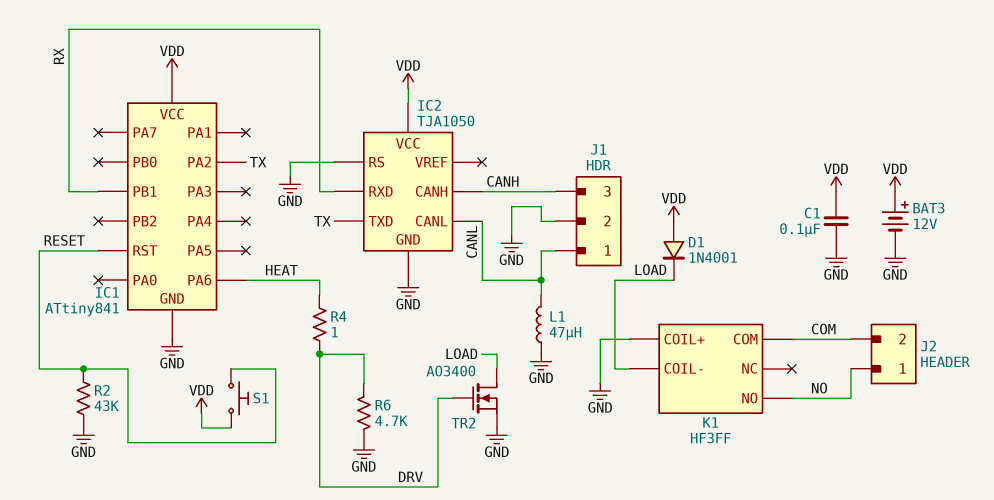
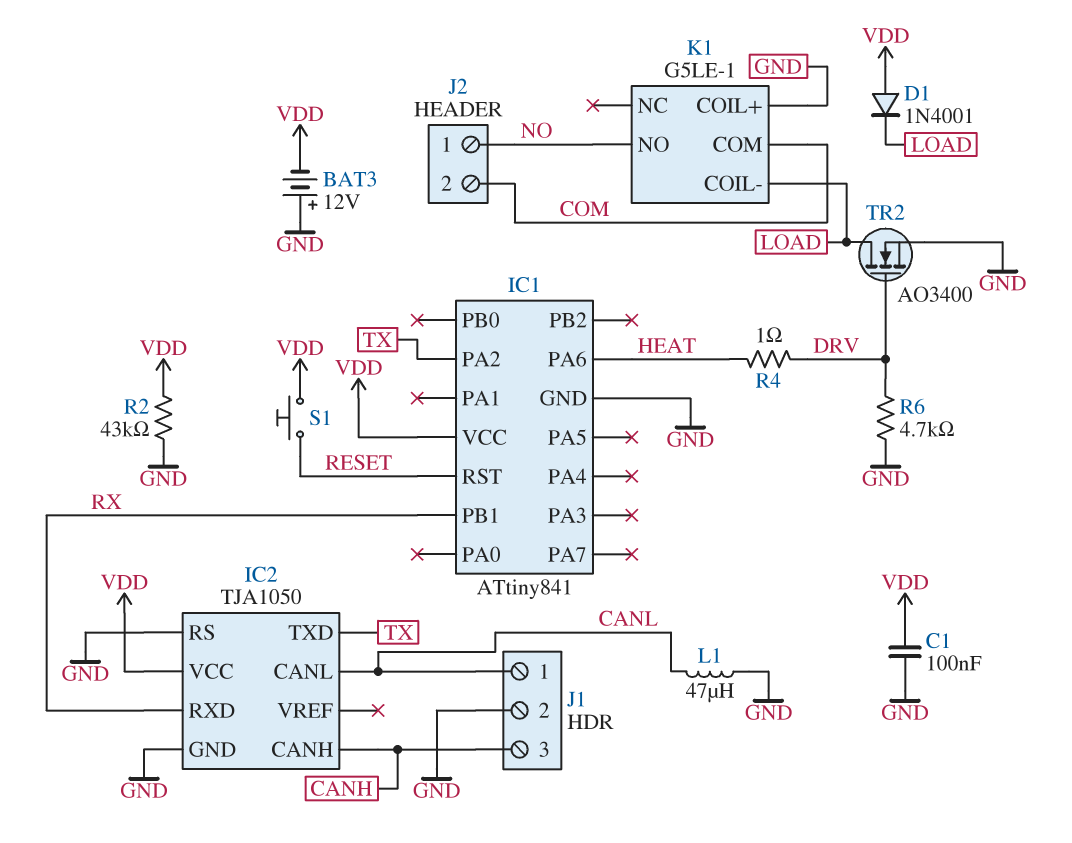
BAT3: 12V (plus VDD, minus GND) -> 12V (plus GND, minus VDD)
K1: HF3FF -> G5LE-1
R2: 43k (GND, RESET) -> 43k (GND, VDD)

